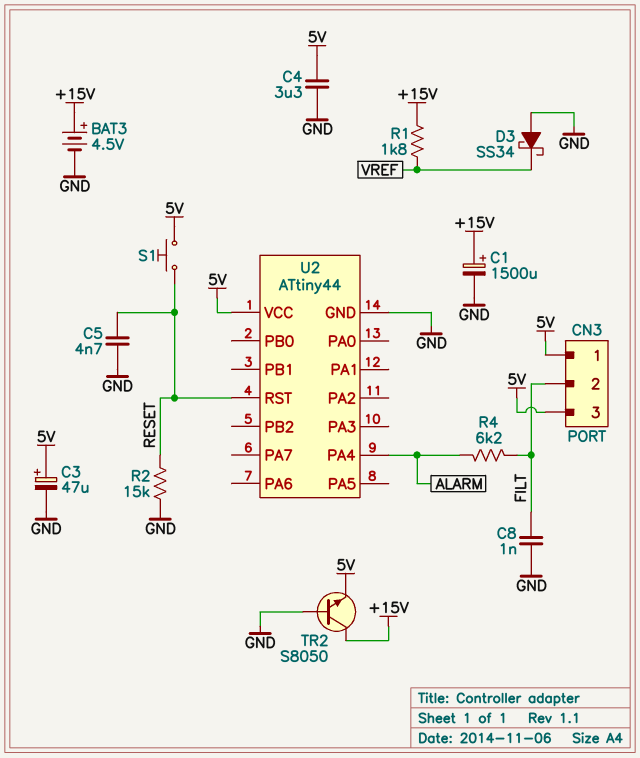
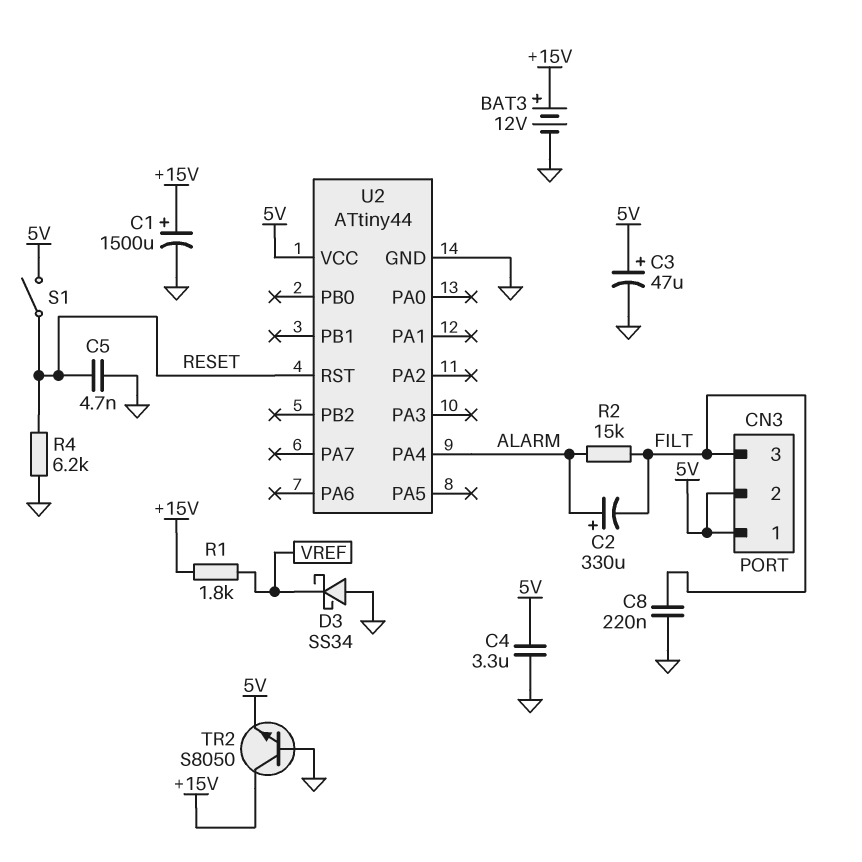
BAT3: 4.5V (plus +15V, minus GND) -> 12V (plus +15V, minus GND)
C2: none -> 330uF (plus ALARM, minus FILT)
C8: 1nF (FILT, GND) -> 220nF (FILT, GND)
CN3 pin 2: FILT -> 5V
CN3 pin 3: 5V -> FILT
R2: 15k (GND, RESET) -> 15k (ALARM, FILT)
R4: 6.2k (ALARM, FILT) -> 6.2k (GND, RESET)
S1: button (5V, RESET) -> switch (5V, RESET)

